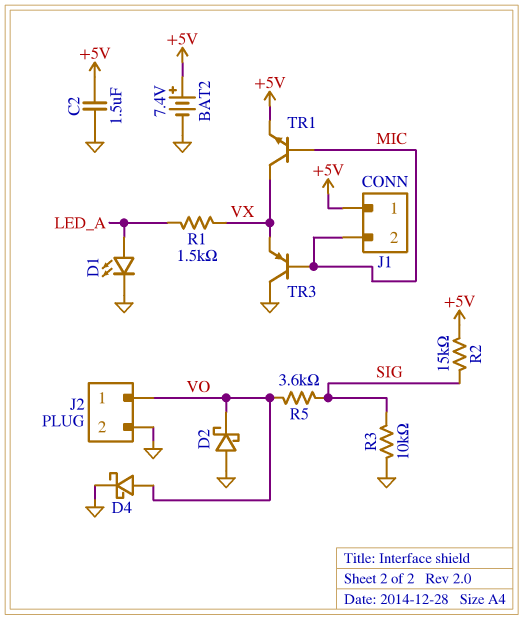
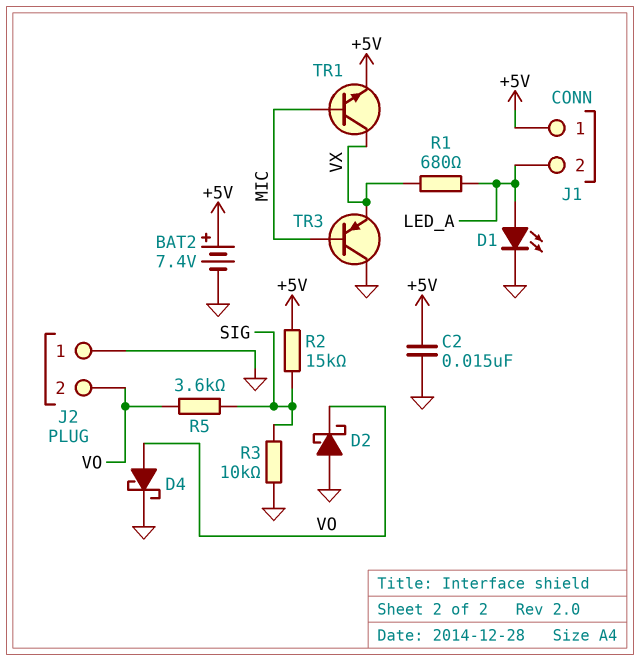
C2: 1.5uF (+5V, GND) -> 15nF (+5V, GND)
J1 pin 2: MIC -> LED_A
J2 pin 1: VO -> GND
J2 pin 2: GND -> VO
R1: 1.5k (LED_A, VX) -> 680 (LED_A, VX)

